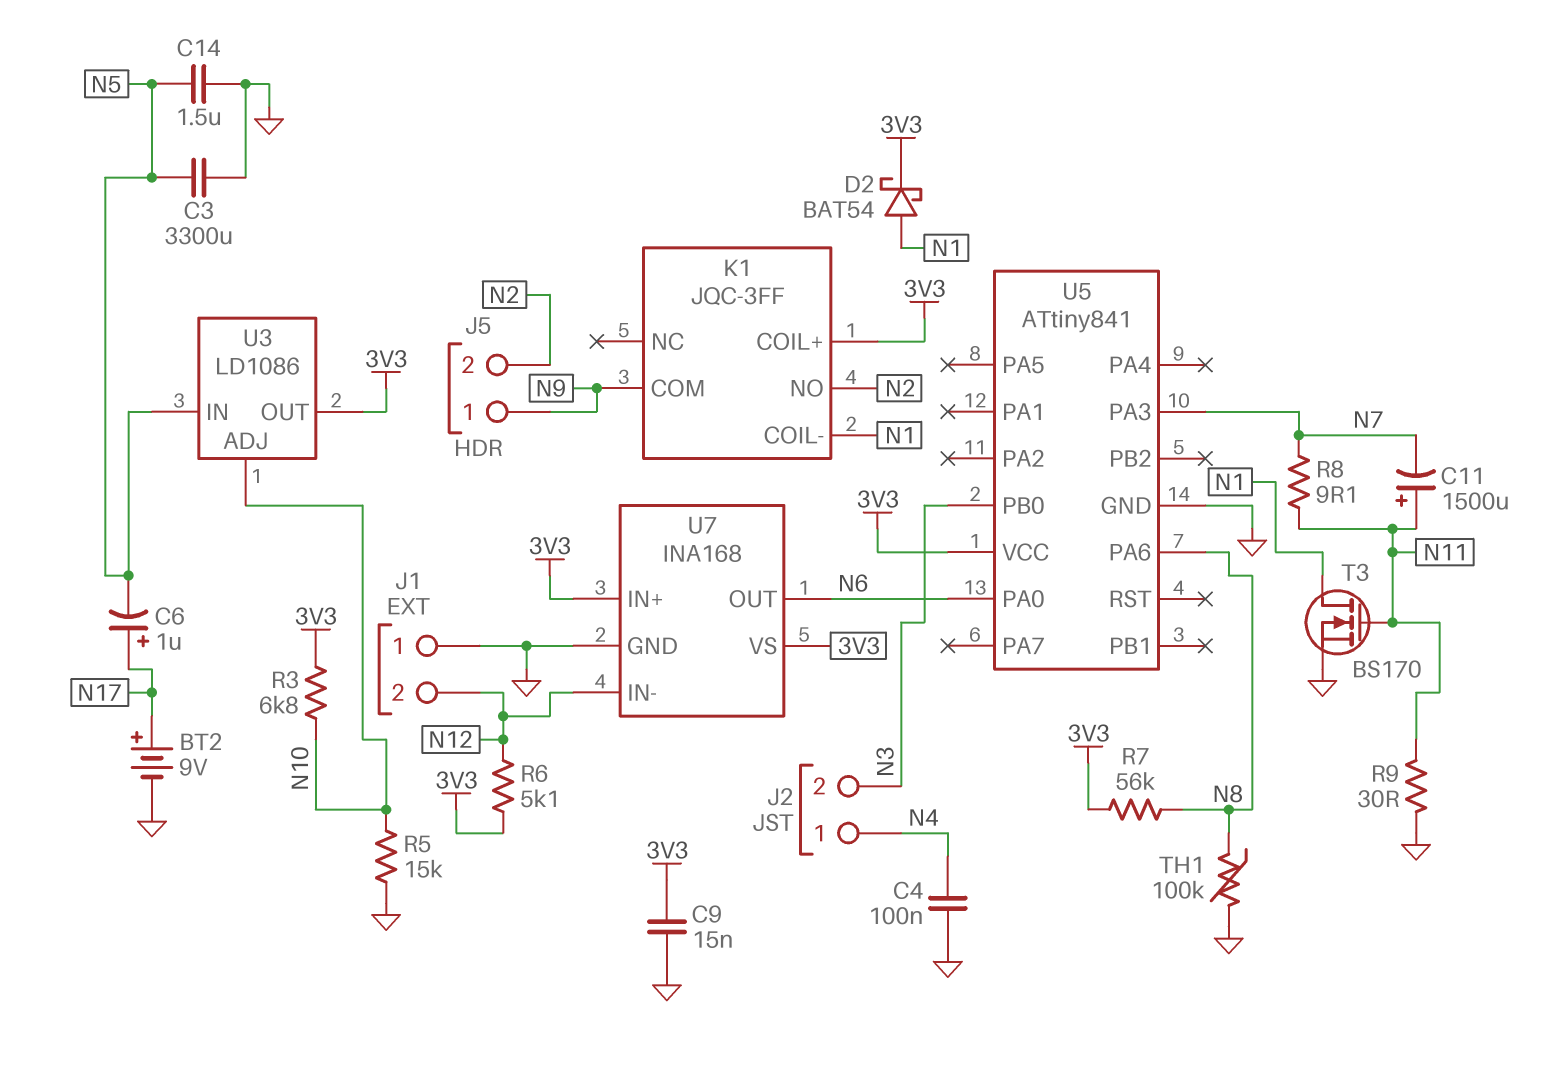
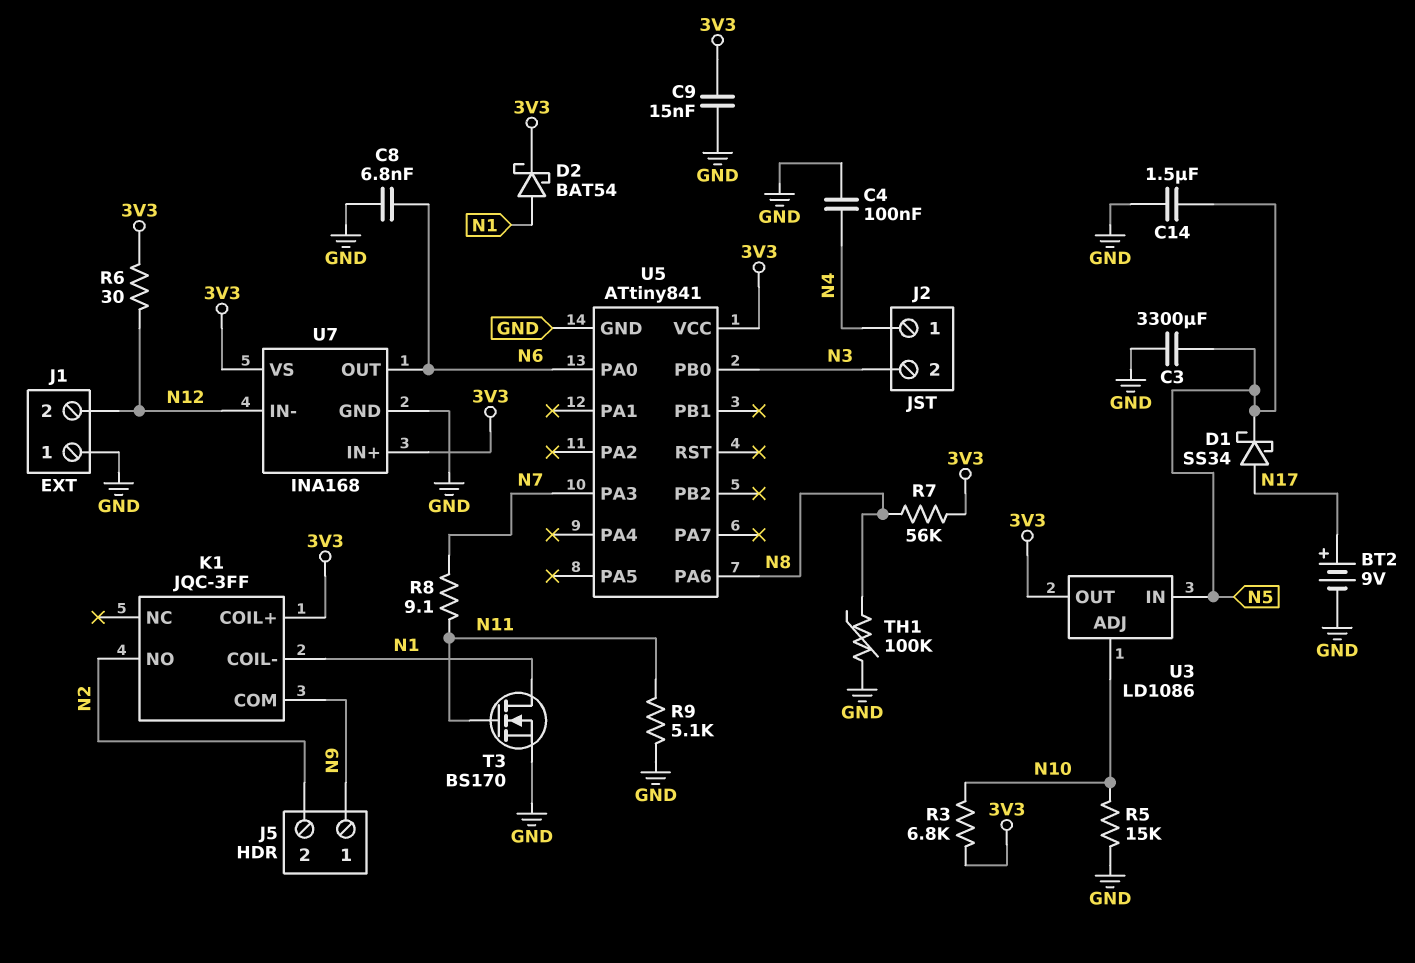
C6: 1uF (plus N17, minus N5) -> none
C8: none -> 6.8nF (GND, N6)
C11: 1500uF (plus N11, minus N7) -> none
D1: none -> schottky SS34 (A N17, K N5)
R6: 5.1k (3V3, N12) -> 30 (3V3, N12)
R9: 30 (GND, N11) -> 5.1k (GND, N11)

